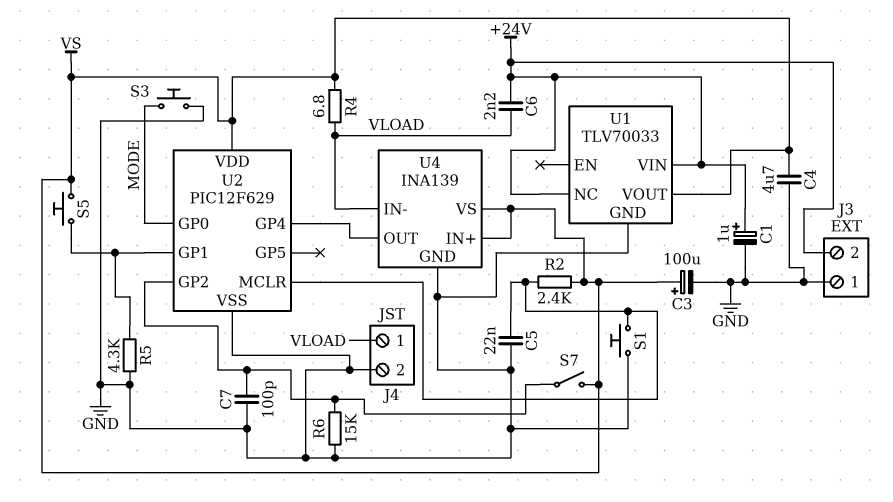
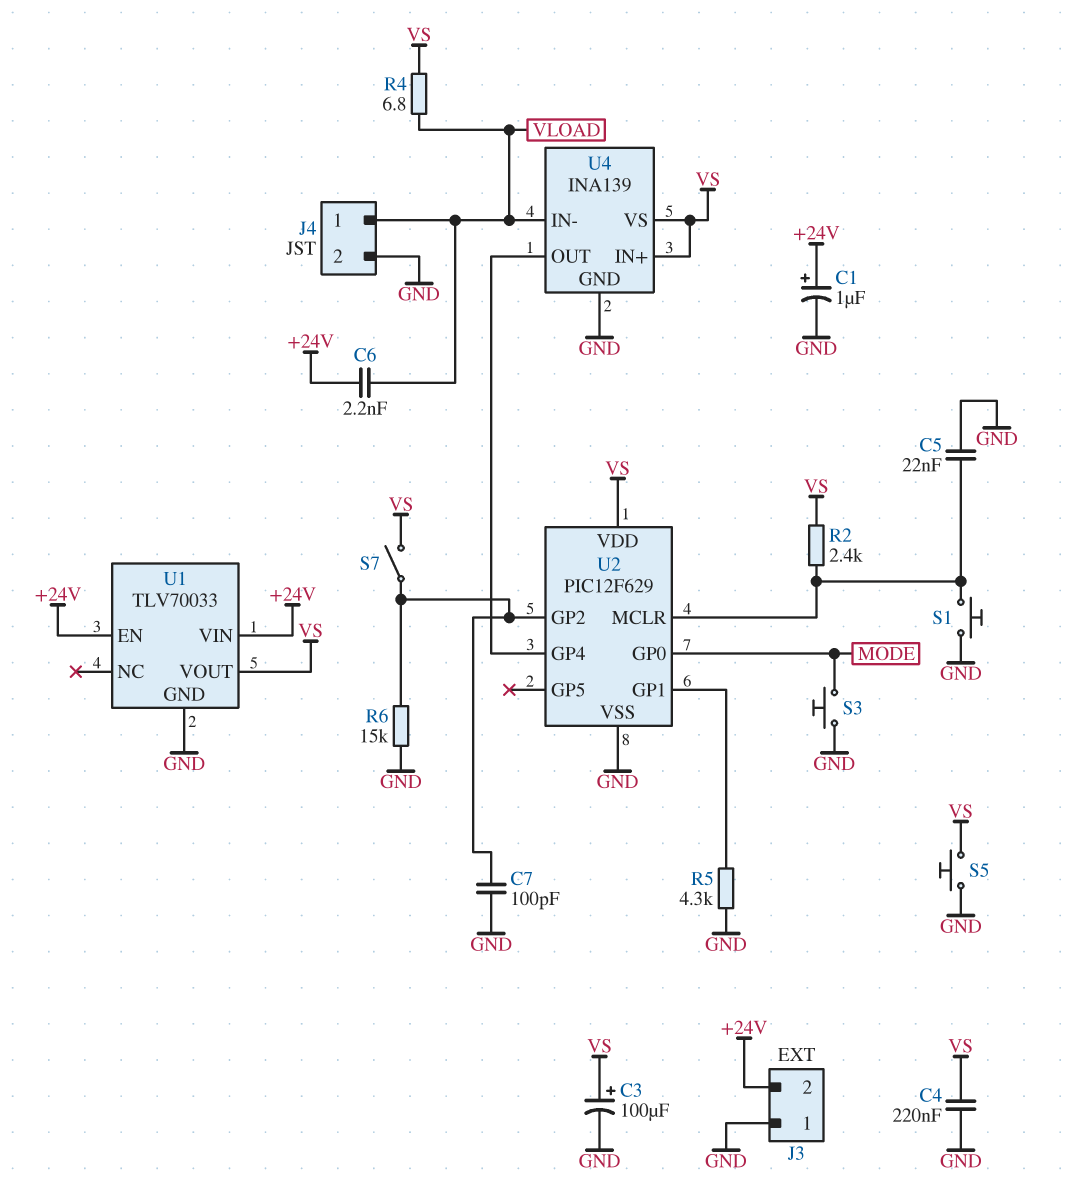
C4: 4.7uF (GND, VS) -> 220nF (GND, VS)
S5: button (U2/GP1, VS) -> button (GND, VS)
U1 pin EN: none -> +24V
U1 pin NC: +24V -> none

